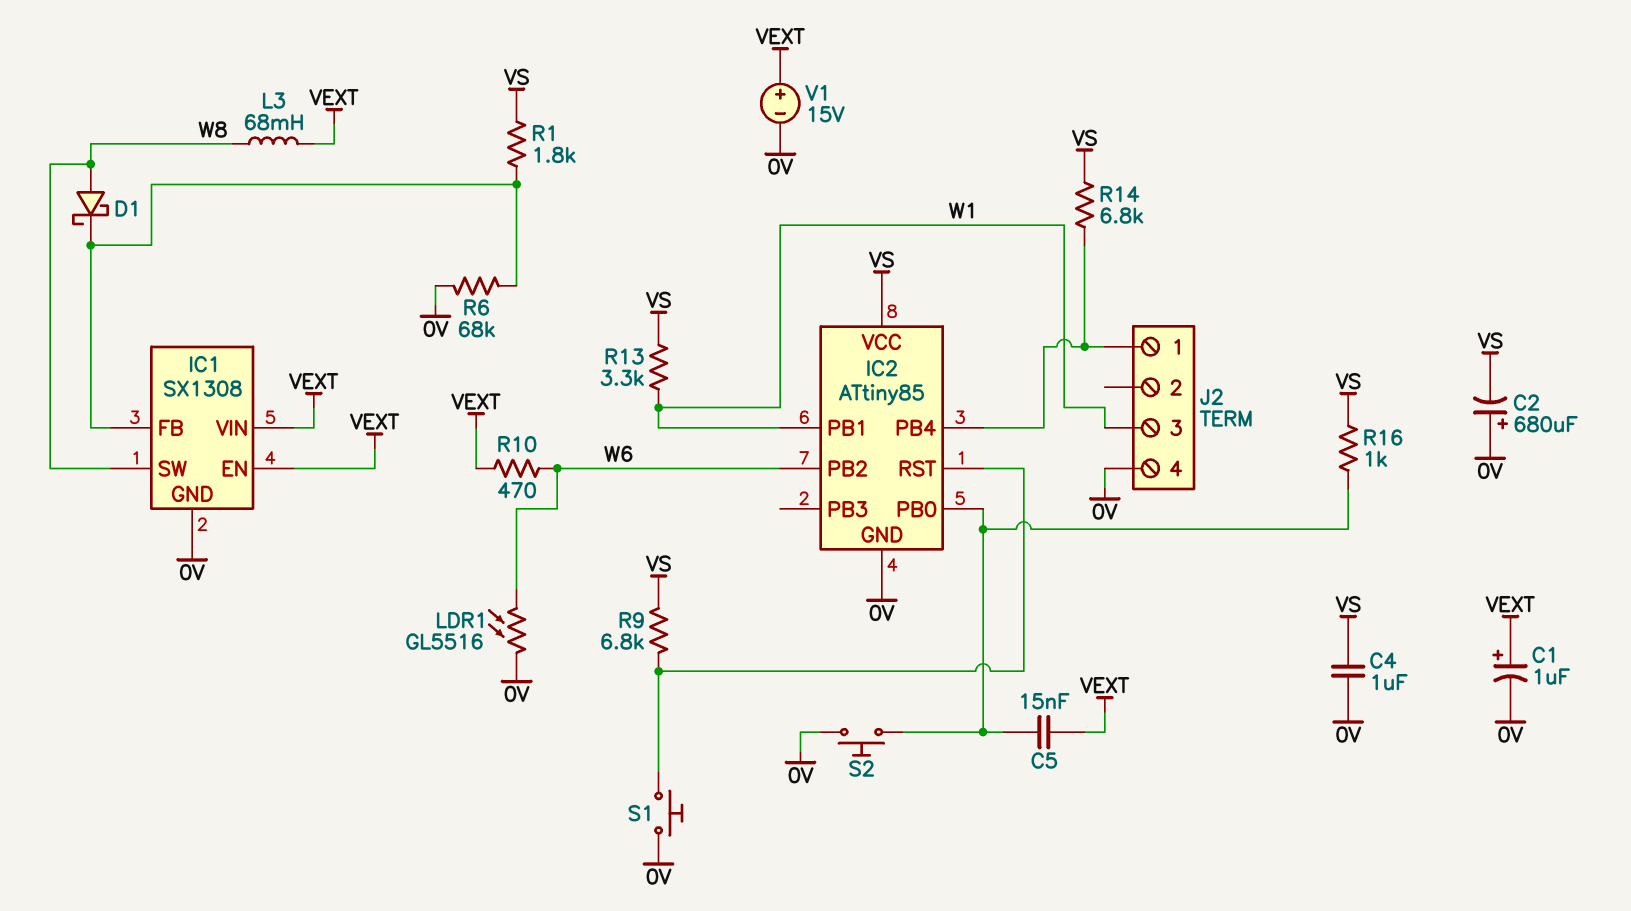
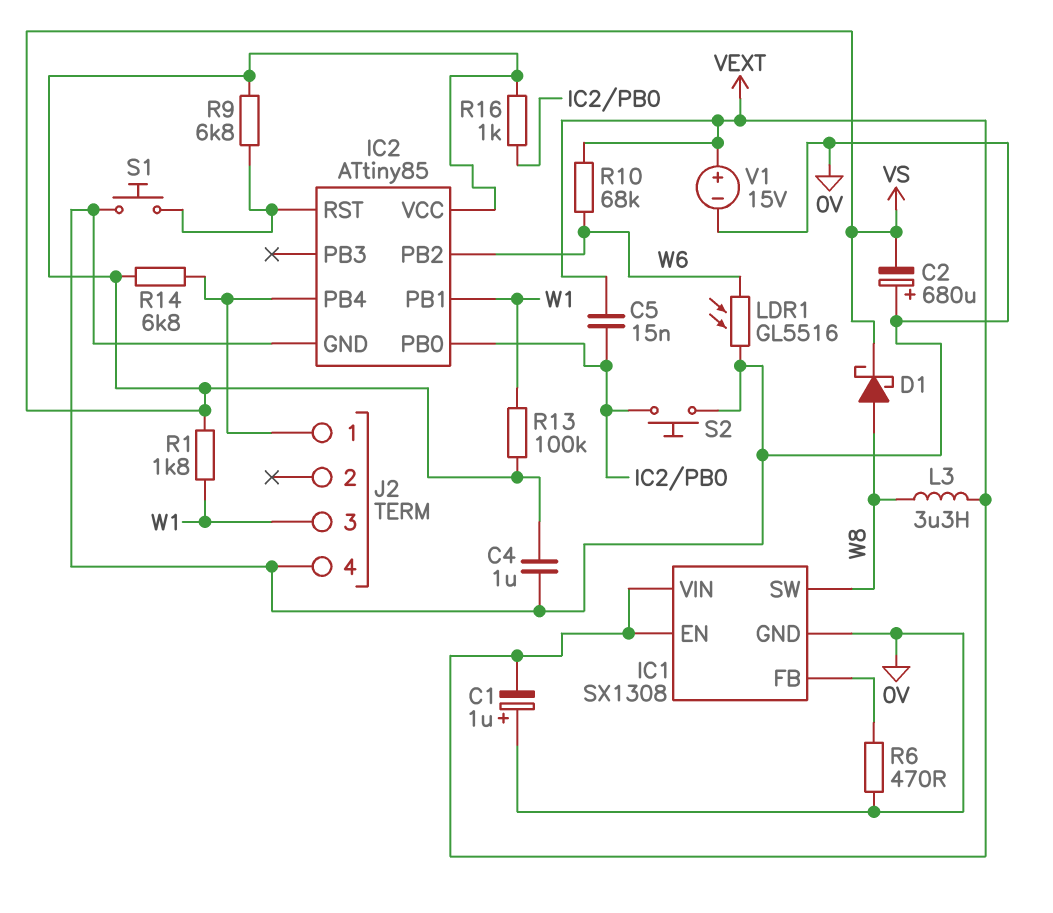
C1: 1uF (plus VEXT, minus 0V) -> 1uF (plus 0V, minus VEXT)
D1: schottky (A W8, K IC1/FB) -> schottky (A W8, K VS)
L3: 68mH (VEXT, W8) -> 3.3uH (VEXT, W8)
R1: 1.8k (IC1/FB, VS) -> 1.8k (VS, W1)
R6: 68k (0V, IC1/FB) -> 470 (0V, IC1/FB)
R10: 470 (VEXT, W6) -> 68k (VEXT, W6)
R13: 3.3k (VS, W1) -> 100k (VS, W1)

